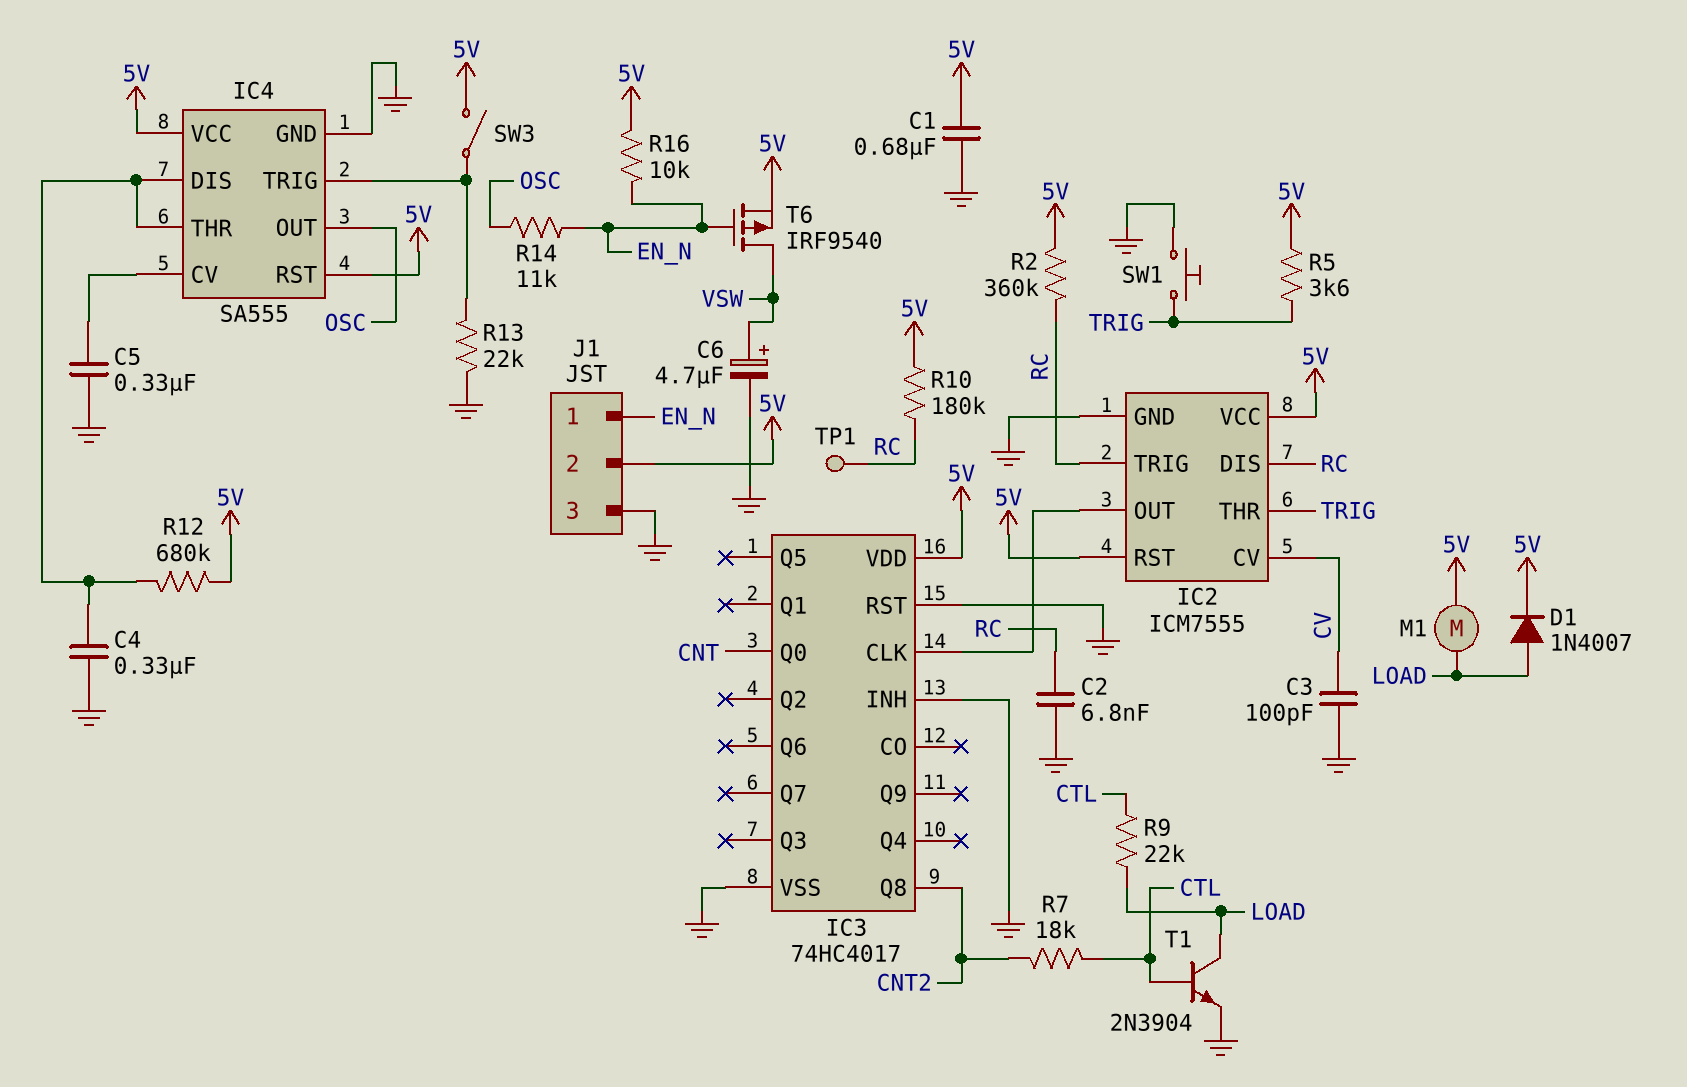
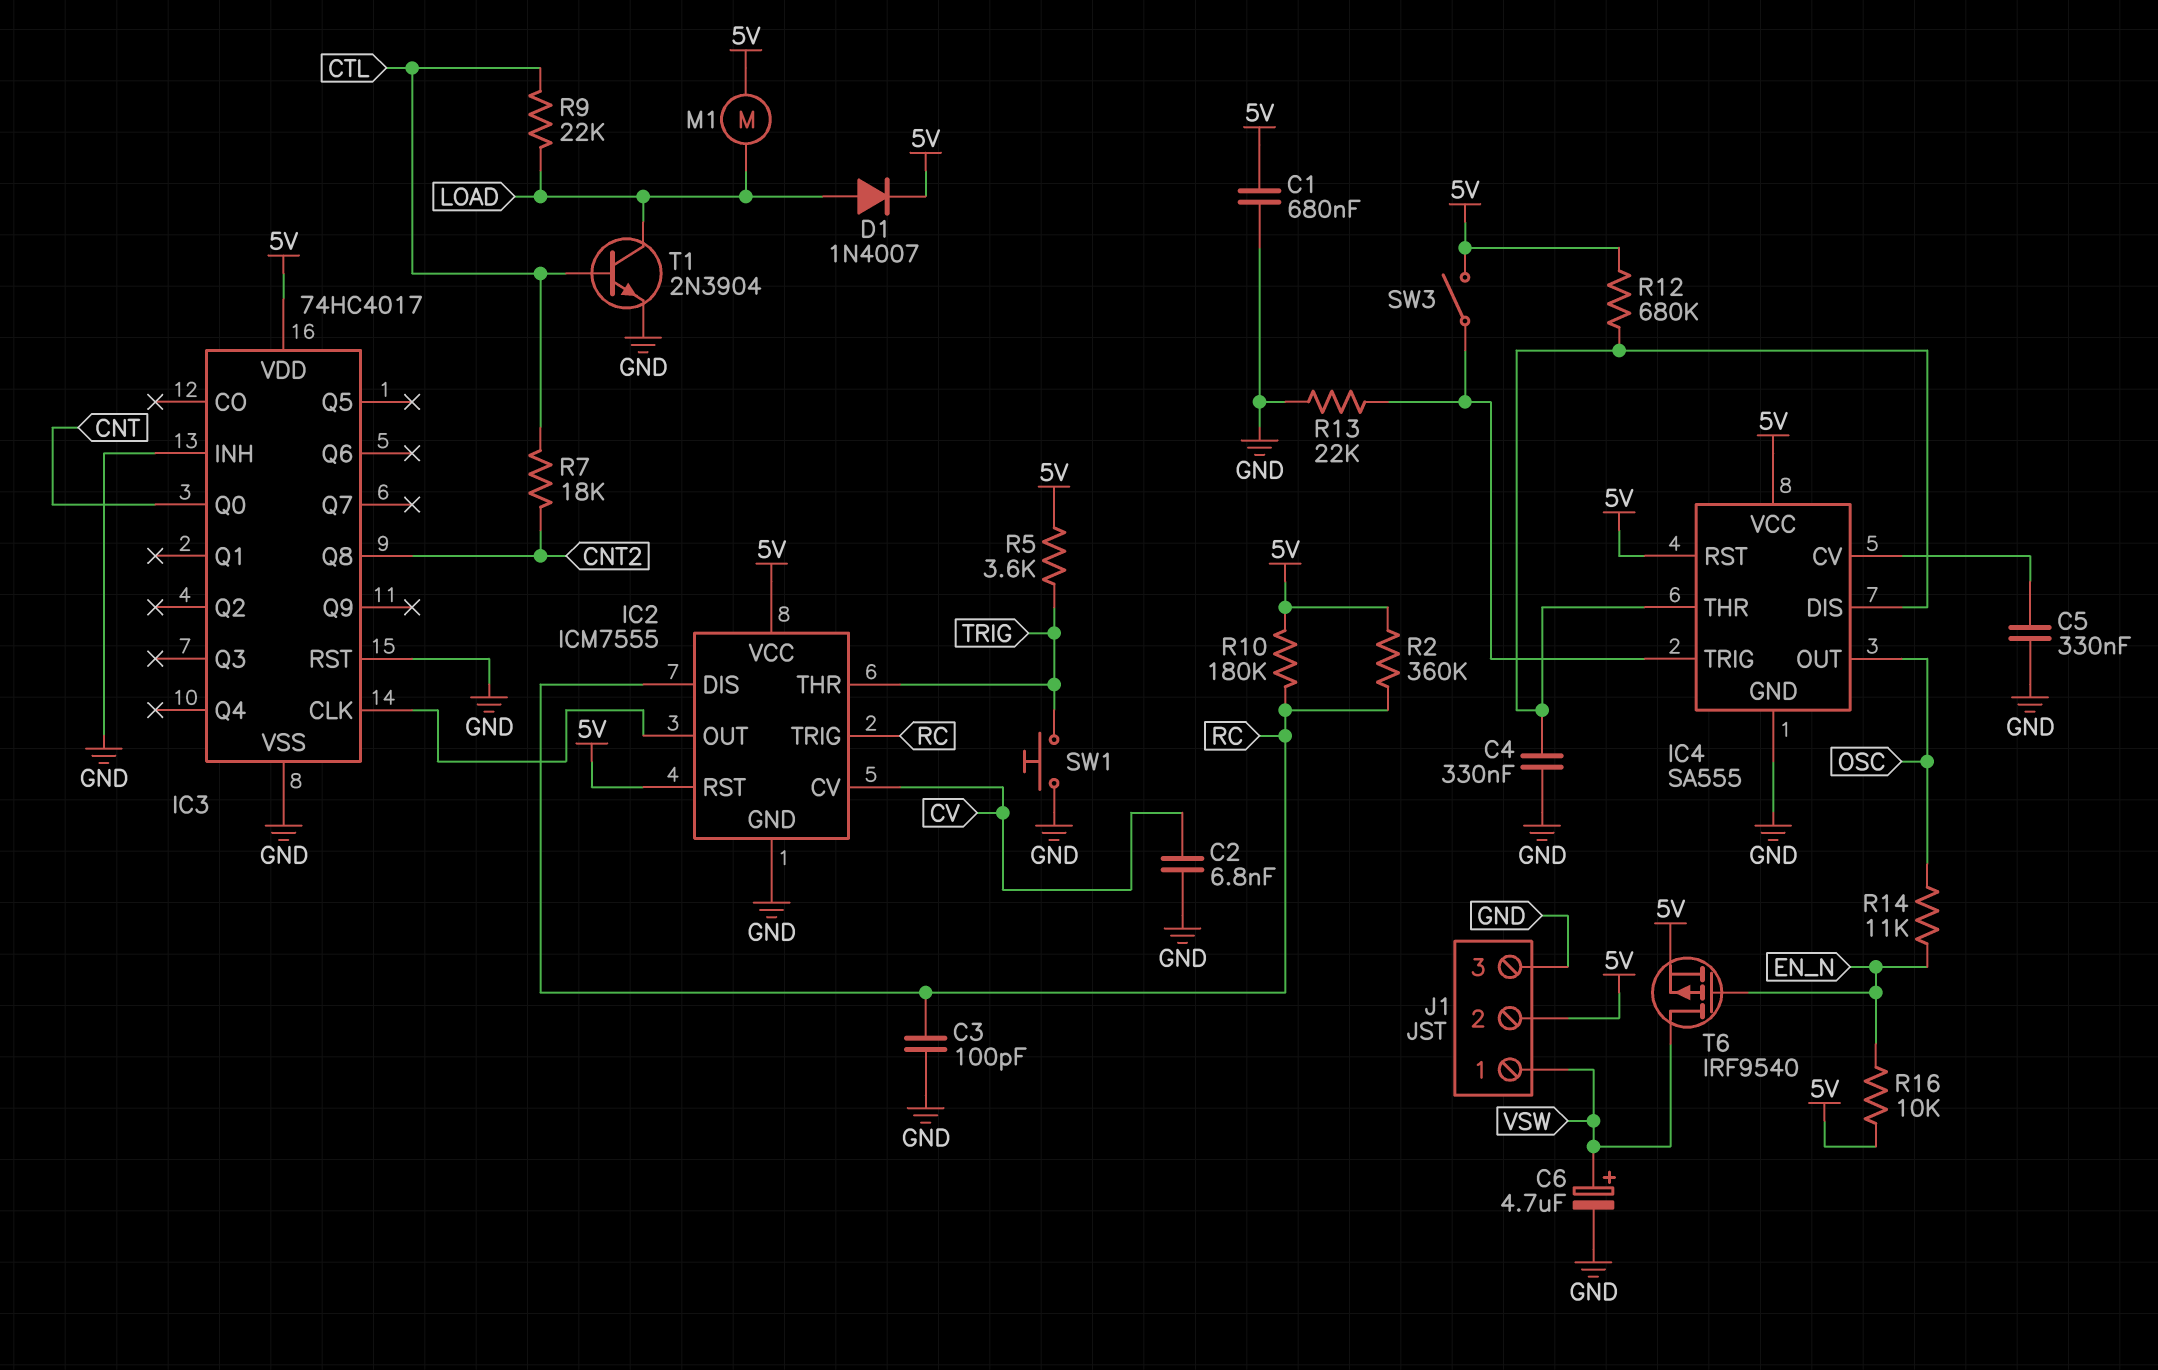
C2: 6.8nF (GND, RC) -> 6.8nF (CV, GND)
C3: 100pF (CV, GND) -> 100pF (GND, RC)
J1 pin 1: EN_N -> VSW
TP1: test point (RC) -> none

